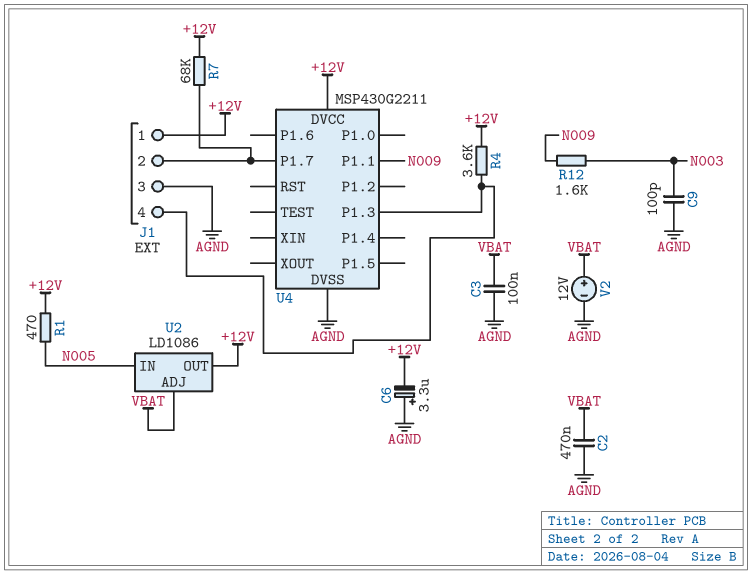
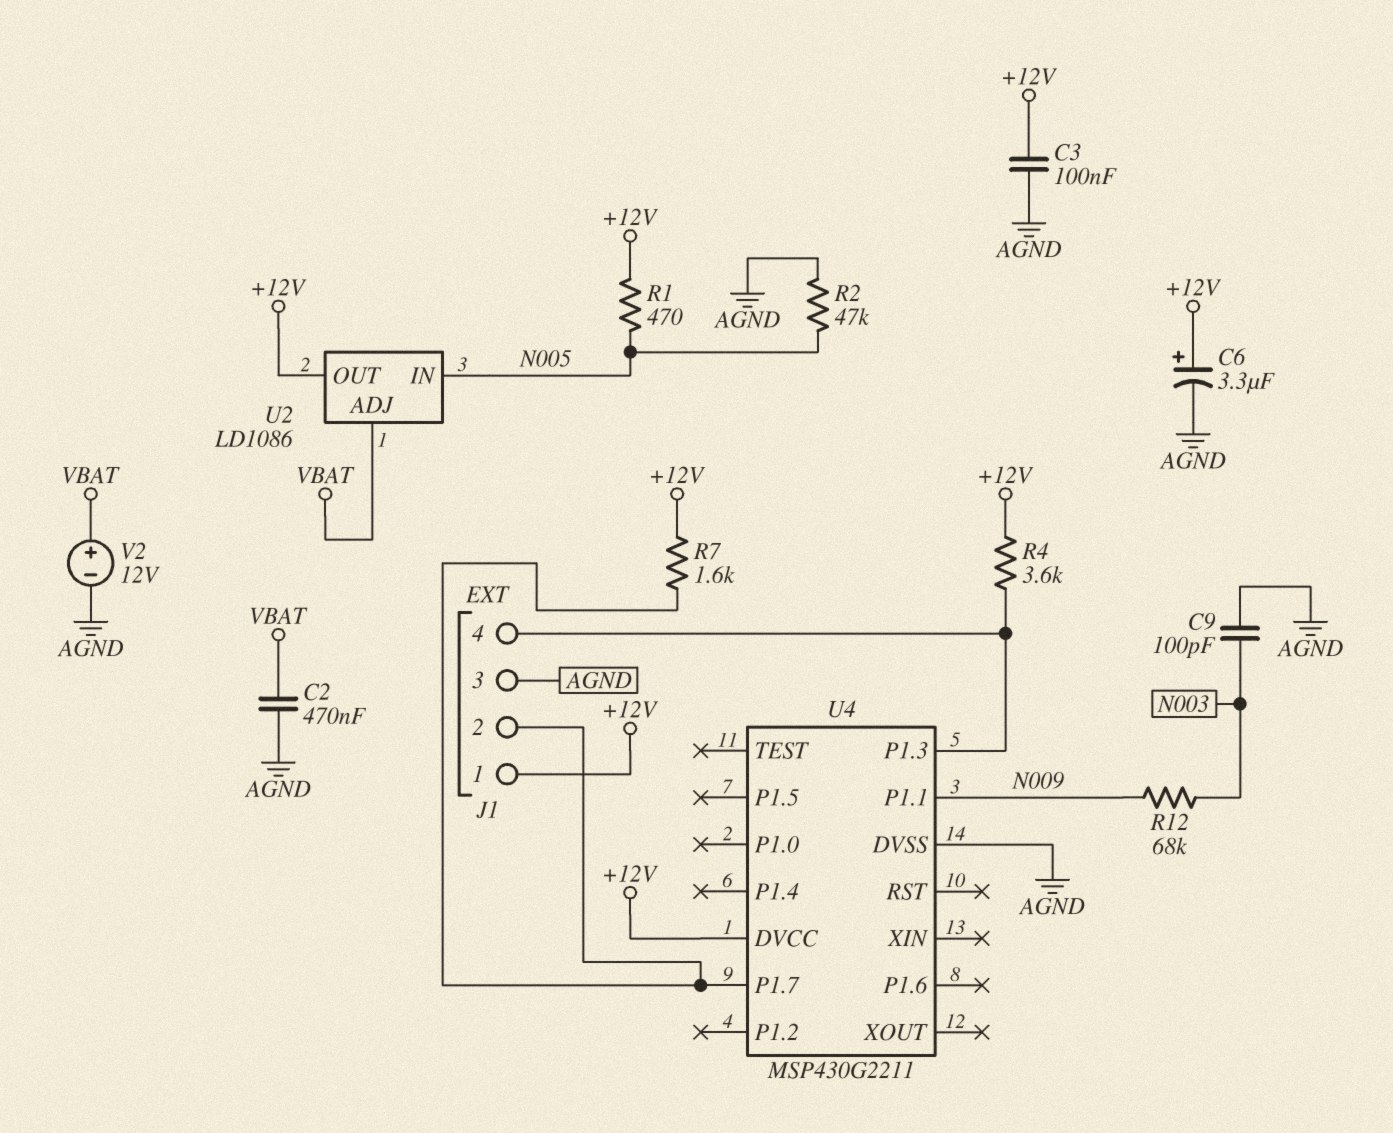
C3: 100nF (AGND, VBAT) -> 100nF (+12V, AGND)
C6: 3.3uF (plus AGND, minus +12V) -> 3.3uF (plus +12V, minus AGND)
R2: none -> 47k (AGND, N005)
R7: 68k (+12V, J1/2) -> 1.6k (+12V, J1/2)
R12: 1.6k (N003, N009) -> 68k (N003, N009)

